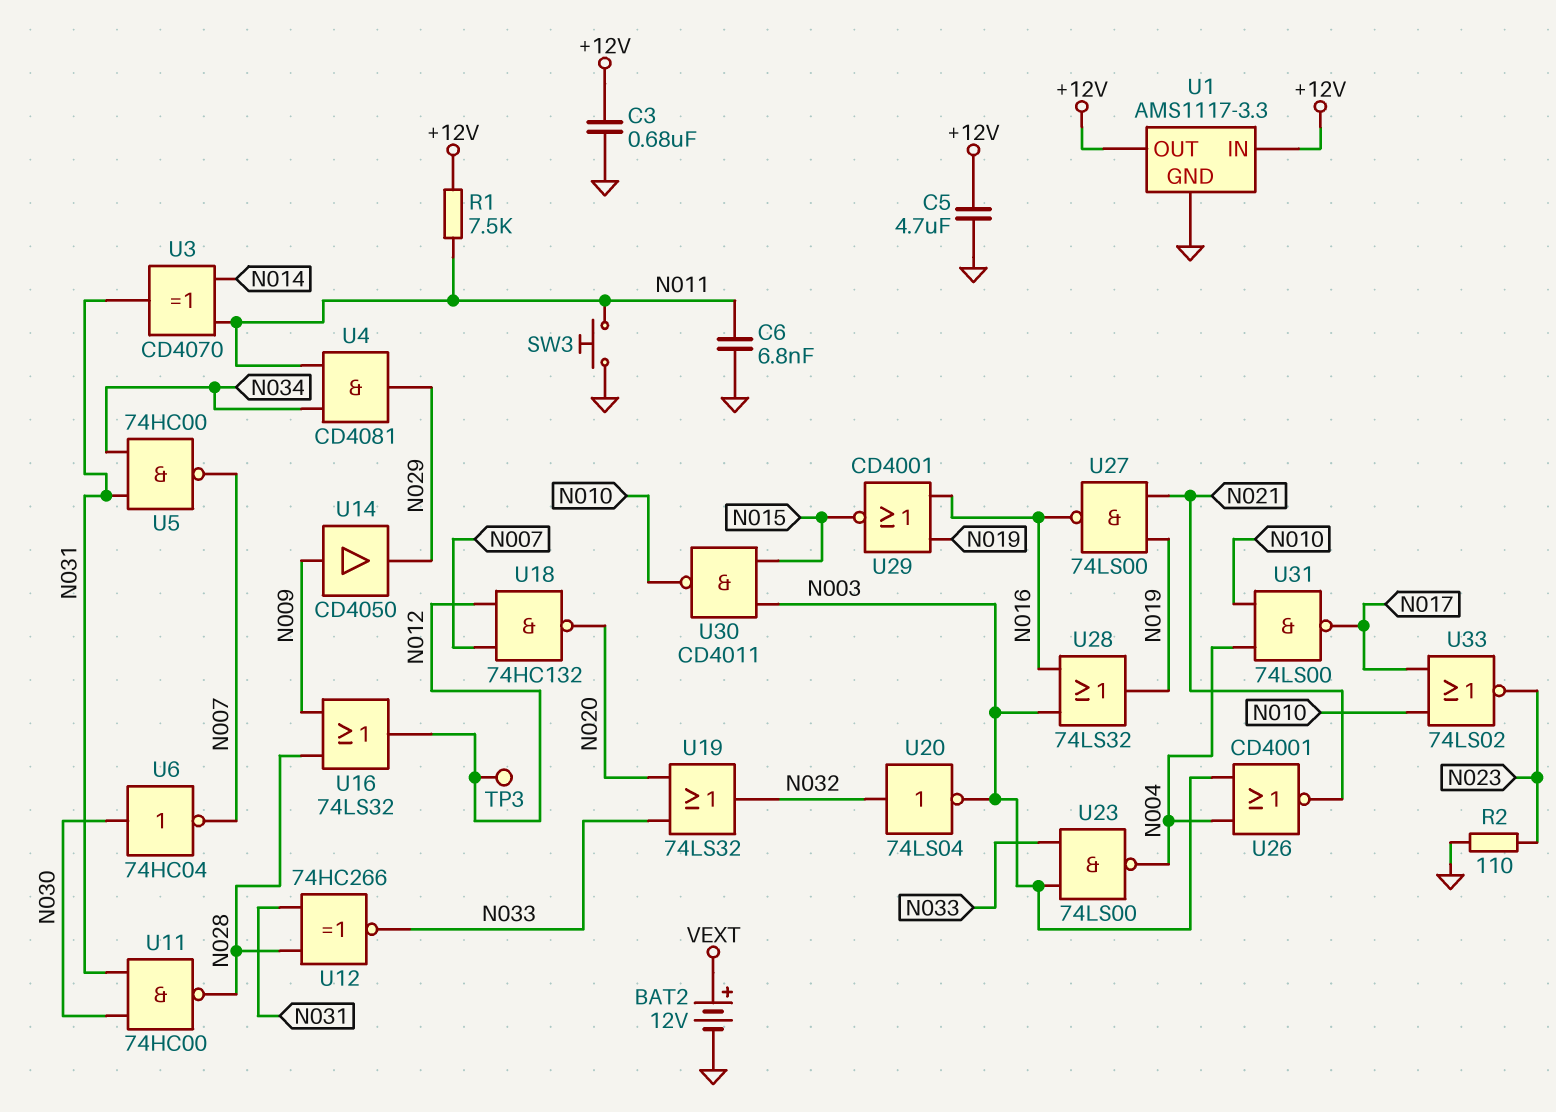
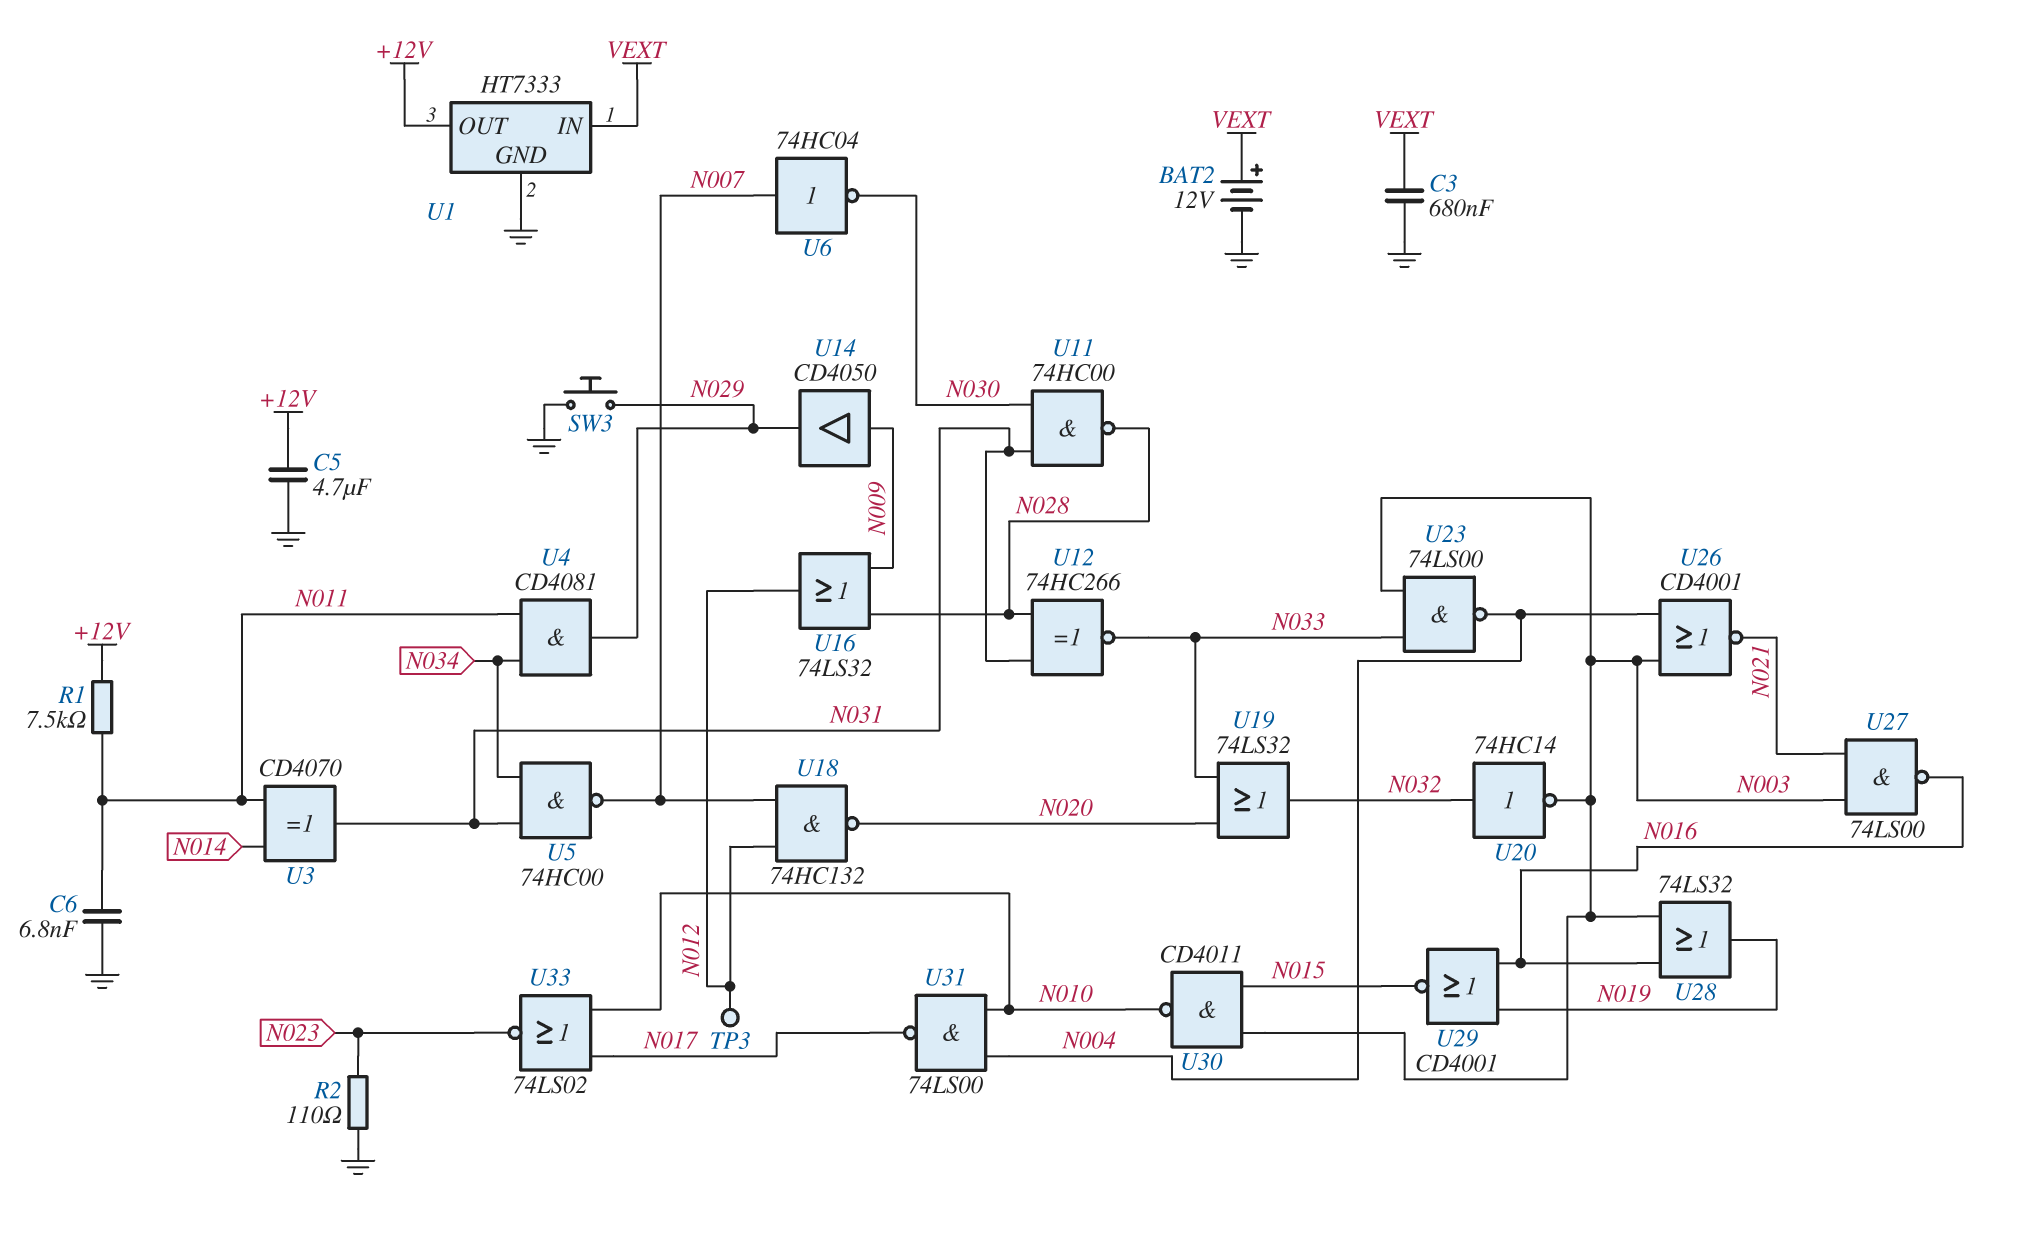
C3: 680nF (+12V, GND) -> 680nF (GND, VEXT)
SW3: button (GND, N011) -> button (GND, N029)
U1: AMS1117-3.3 -> HT7333
U1 pin IN: +12V -> VEXT
U6: NOT 74HC04 (in N030, out N007) -> NOT 74HC04 (in N007, out N030)
U20: NOT 74LS04 (in N032, out N003) -> NOT 74HC14 (in N032, out N003)
U27: NAND 74LS00 (in N019, in N021, out N016) -> NAND 74LS00 (in N003, in N021, out N016)

